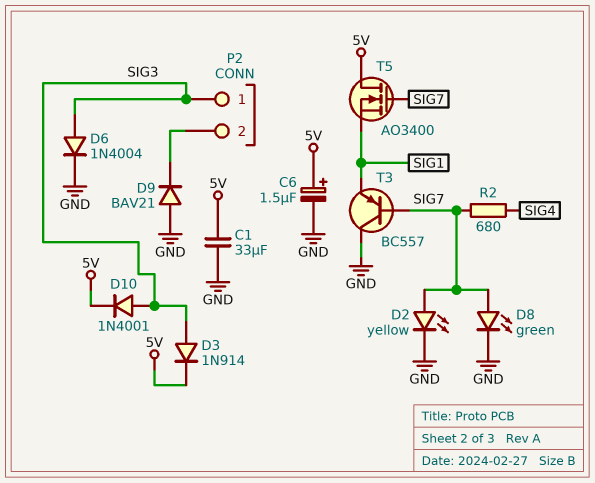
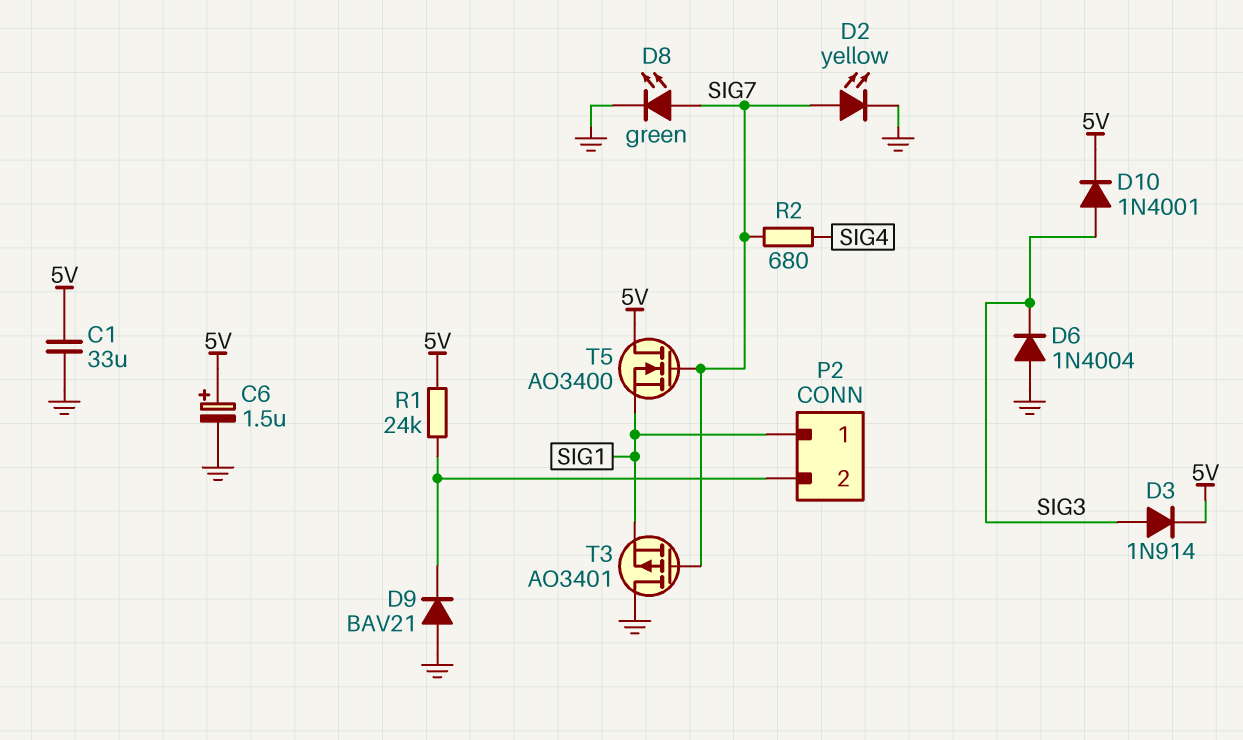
D6: diode 1N4004 (A SIG3, K GND) -> diode 1N4004 (A GND, K SIG3)
P2 pin 1: SIG3 -> SIG1
R1: none -> 24k (5V, P2/2)
T3: PNP BC557 (B SIG7, C GND, E SIG1) -> PMOS AO3401 (G SIG7, D GND, S SIG1)

